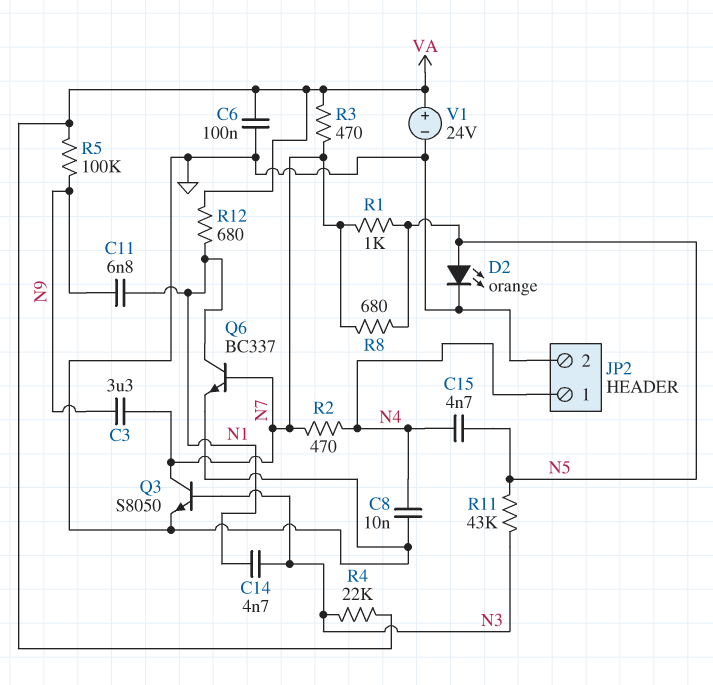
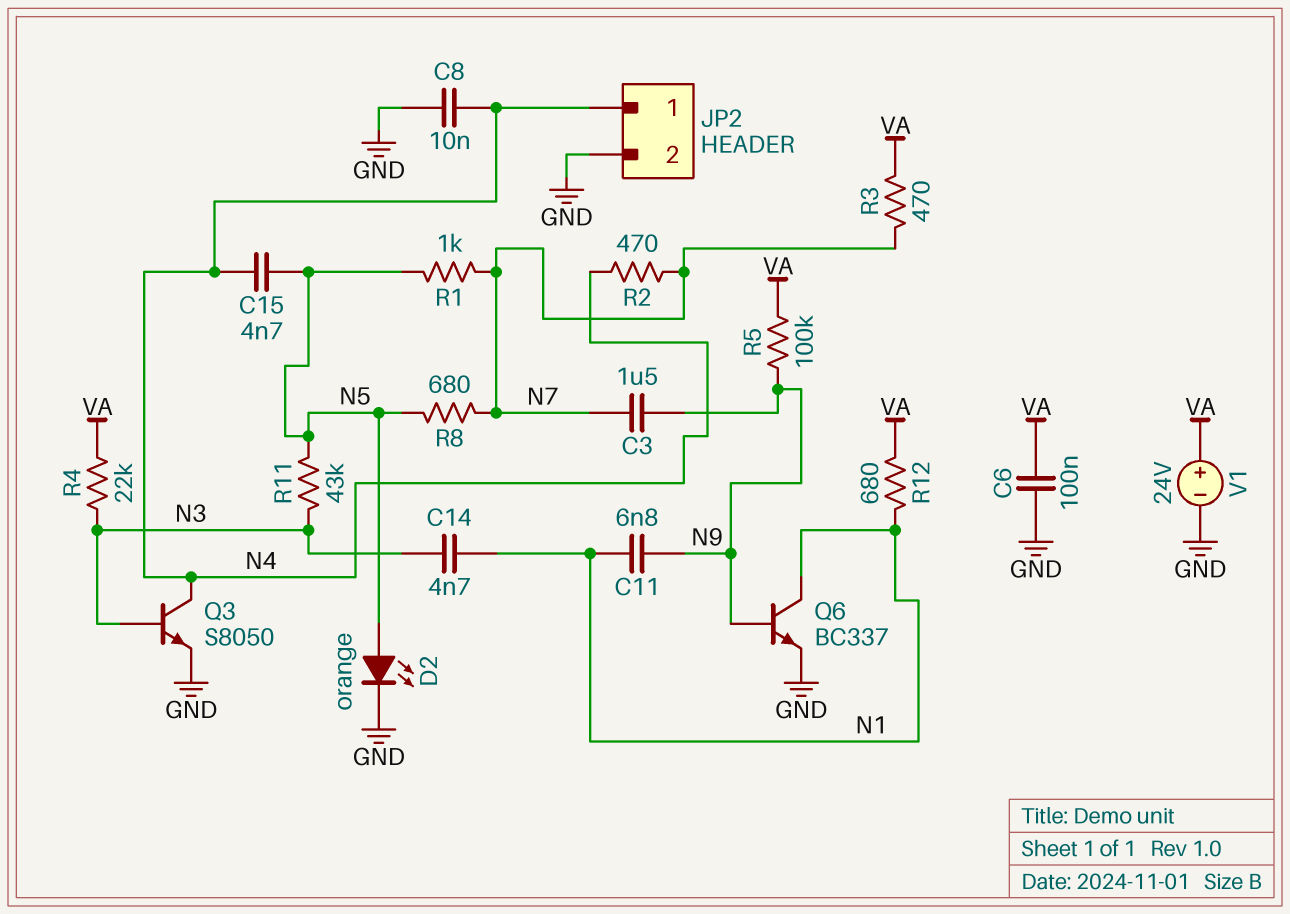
C3: 3.3uF (N7, N9) -> 1.5uF (N7, N9)
Q3: NPN S8050 (B N3, C N7, E GND) -> NPN S8050 (B N3, C N4, E GND)
Q6: NPN BC337 (B N7, C N1, E GND) -> NPN BC337 (B N9, C N1, E GND)

